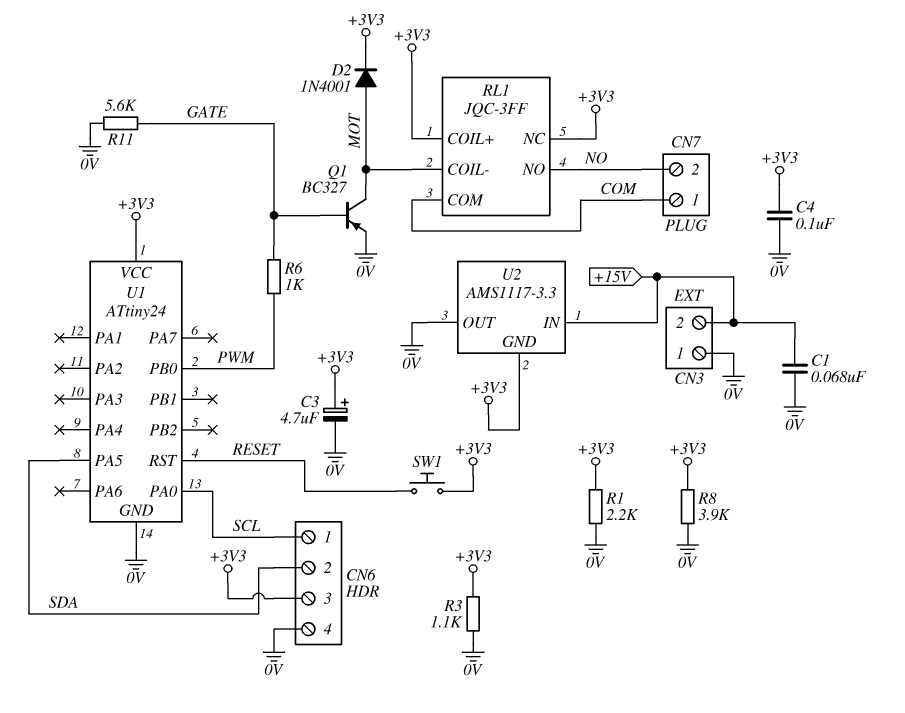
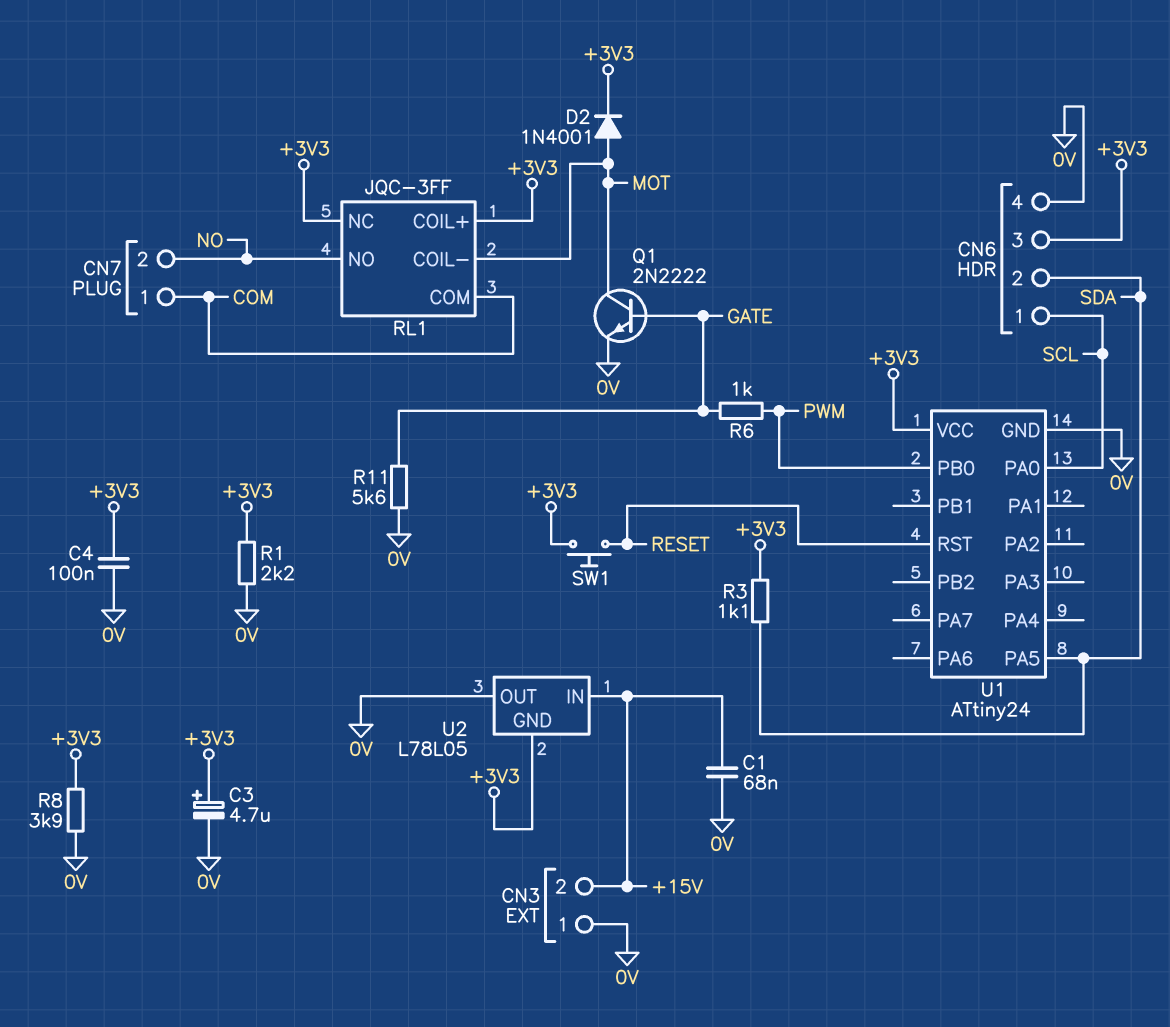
Q1: PNP BC327 (B GATE, C MOT, E 0V) -> NPN 2N2222 (B GATE, C MOT, E 0V)
R3: 1.1k (+3V3, 0V) -> 1.1k (+3V3, SDA)
U2: AMS1117-3.3 -> L78L05

